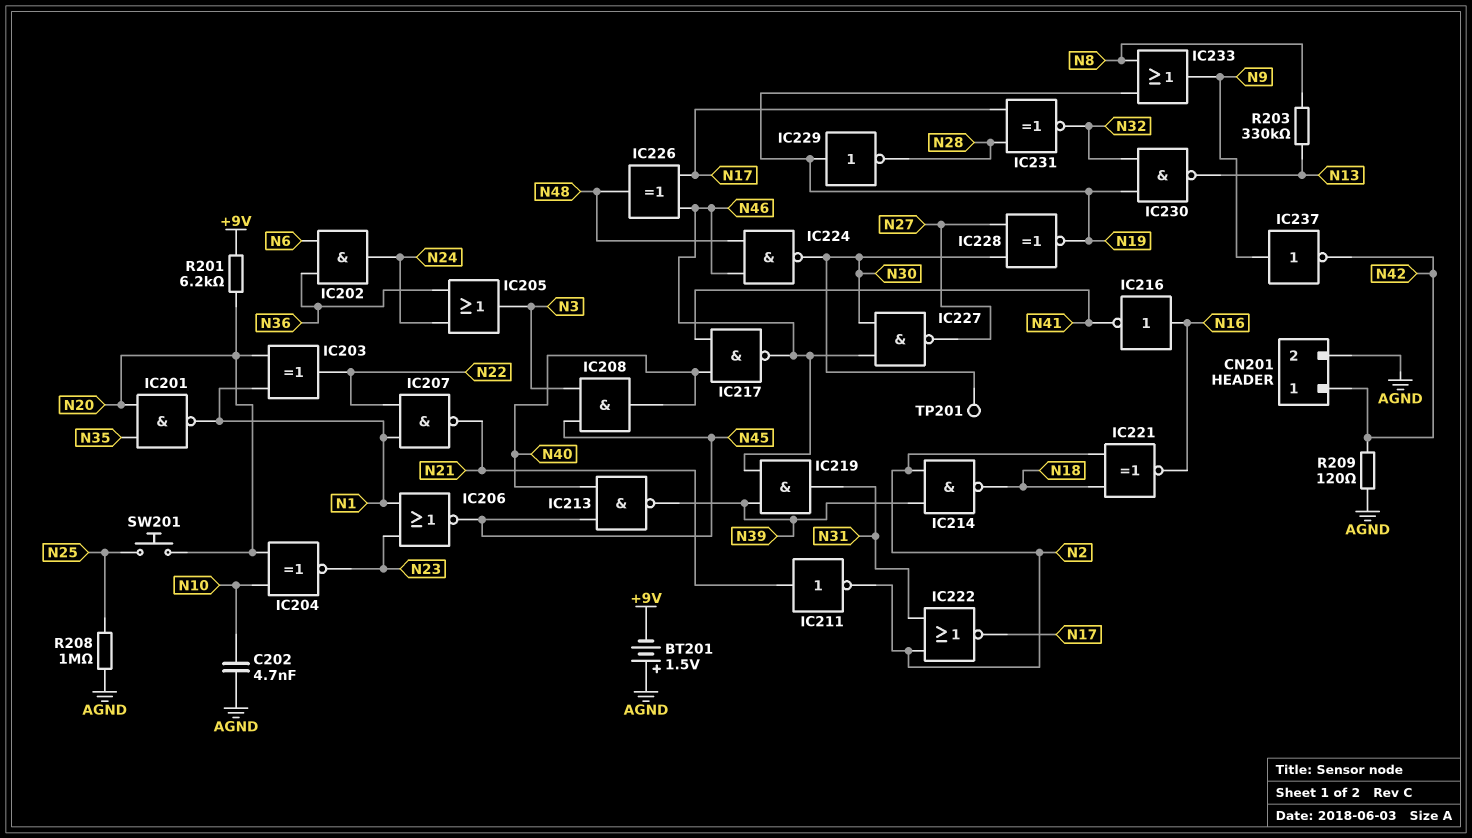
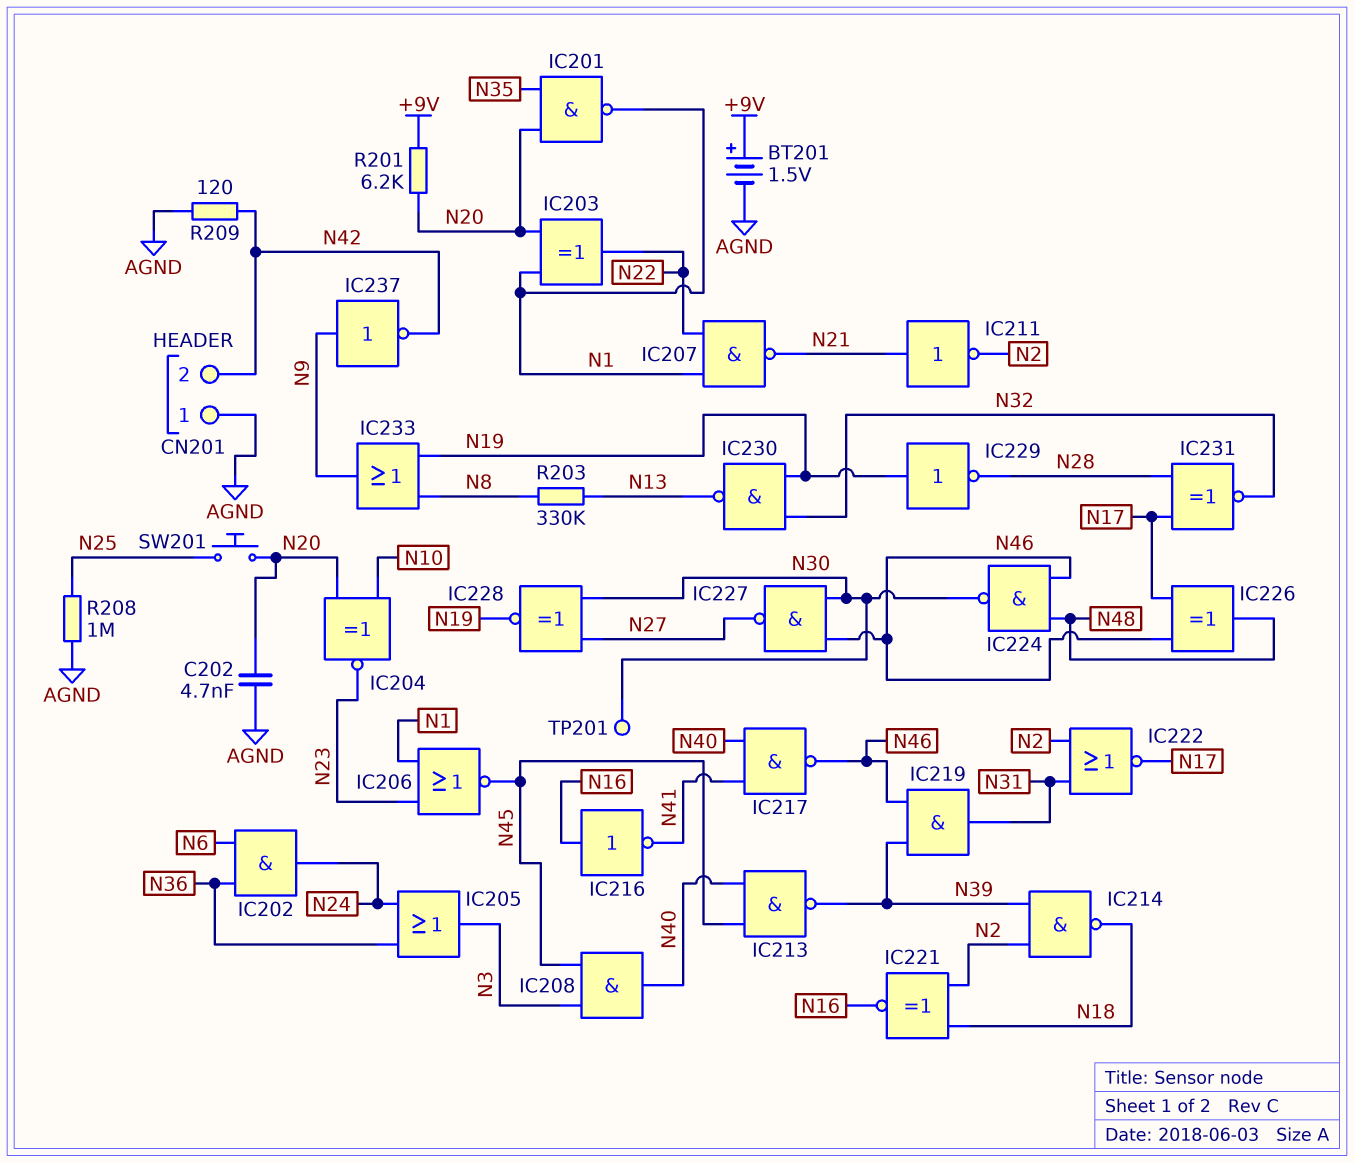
BT201: 1.5V (plus AGND, minus +9V) -> 1.5V (plus +9V, minus AGND)
C202: 4.7nF (AGND, N10) -> 4.7nF (AGND, N20)
CN201 pin 1: N42 -> AGND
CN201 pin 2: AGND -> N42

